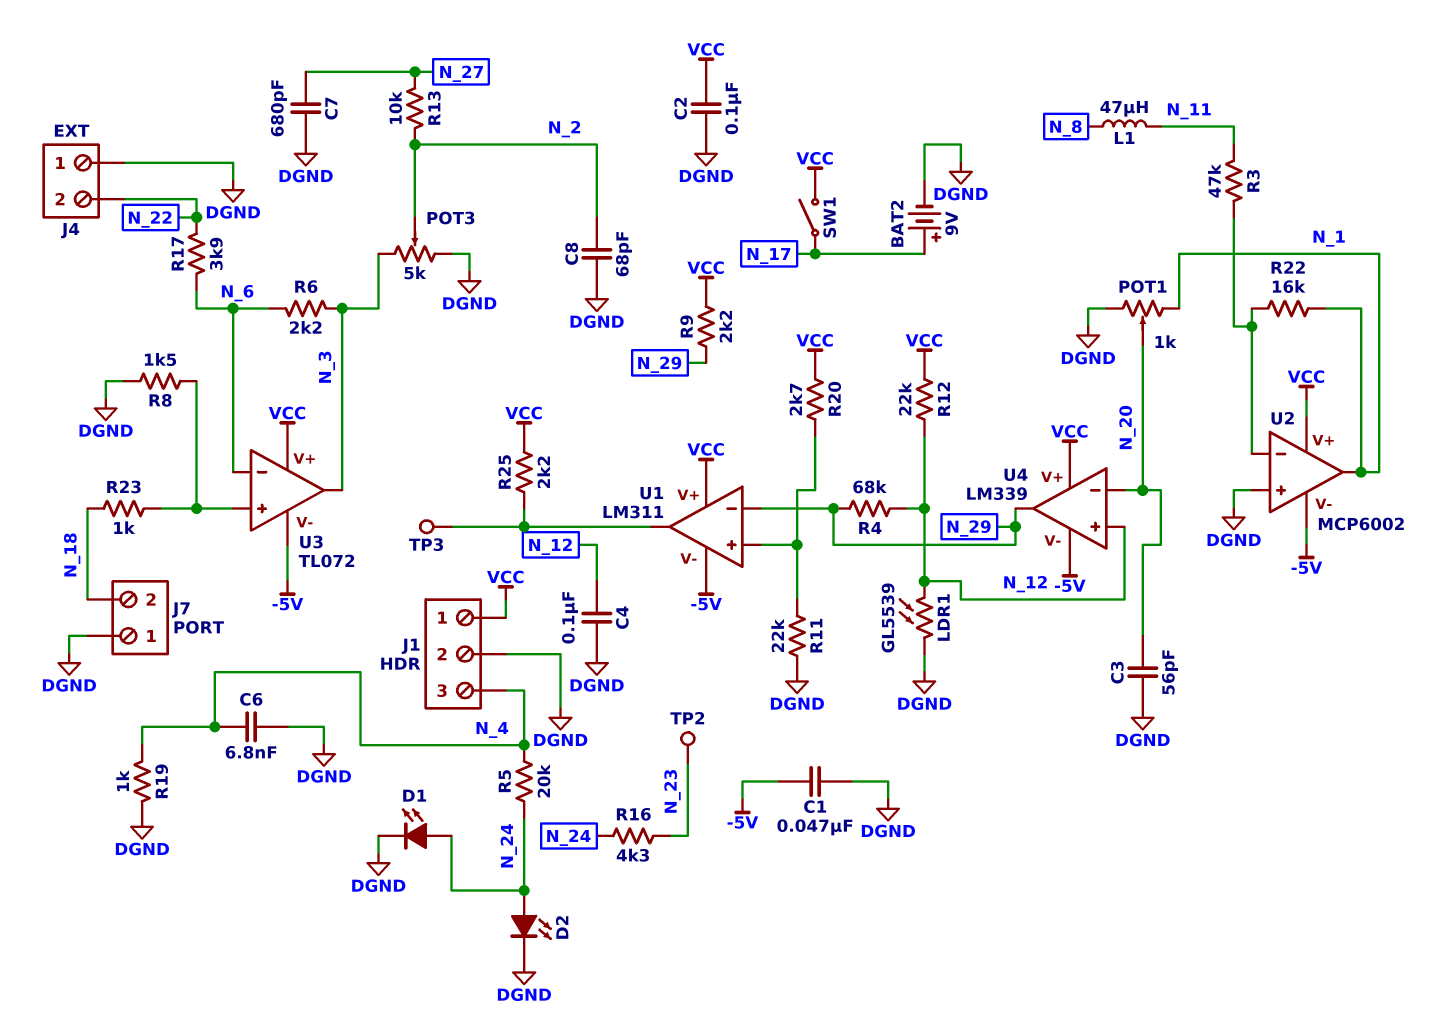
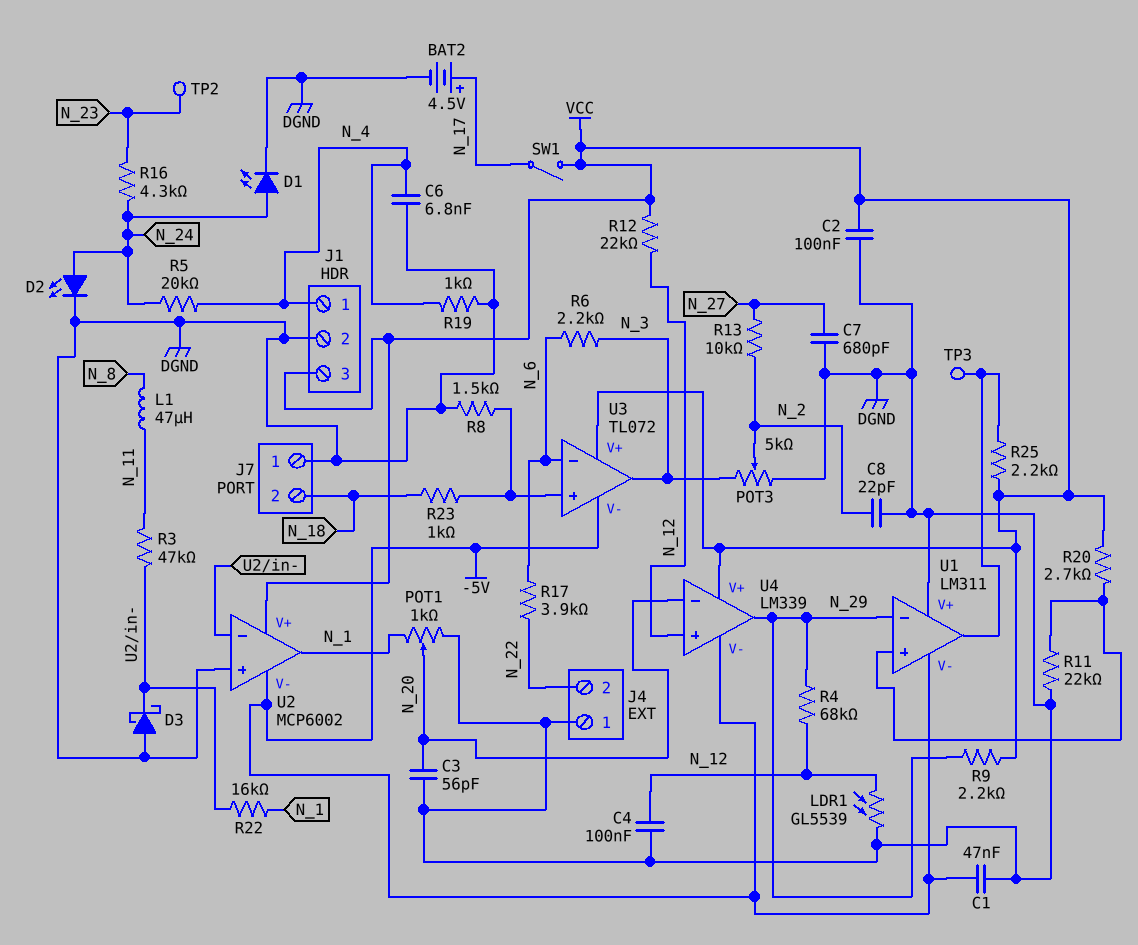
BAT2: 9V (plus N_17, minus DGND) -> 4.5V (plus N_17, minus DGND)
C8: 68pF (DGND, N_2) -> 22pF (DGND, N_2)
D3: none -> schottky (A DGND, K U2/in-)
J1 pin 1: VCC -> N_4
J1 pin 3: N_4 -> VCC
U1 pin V+: VCC -> DGND

